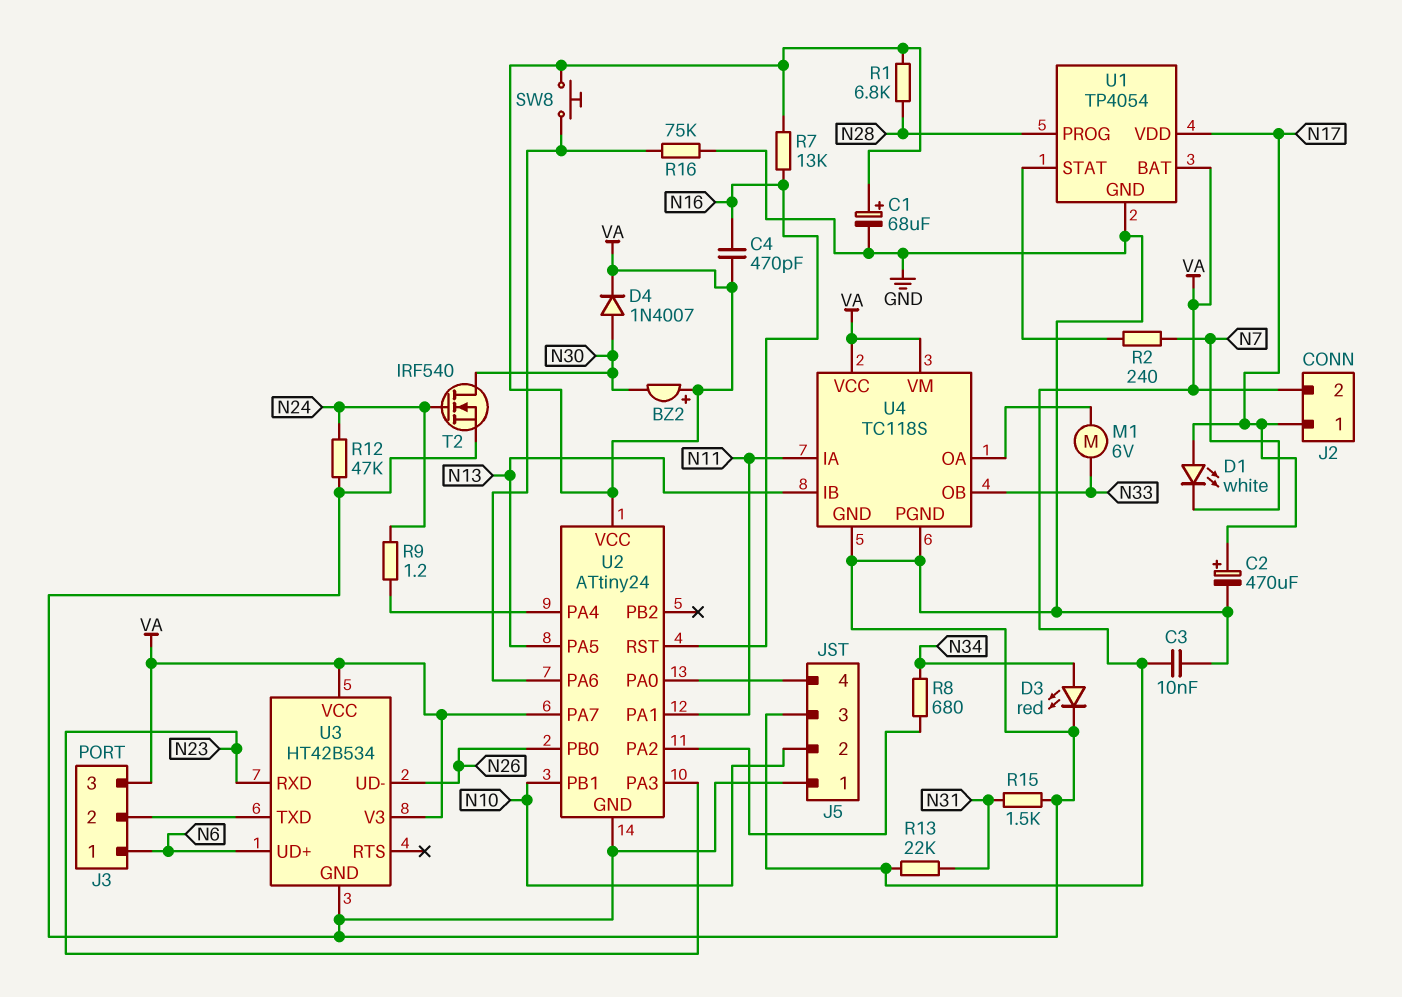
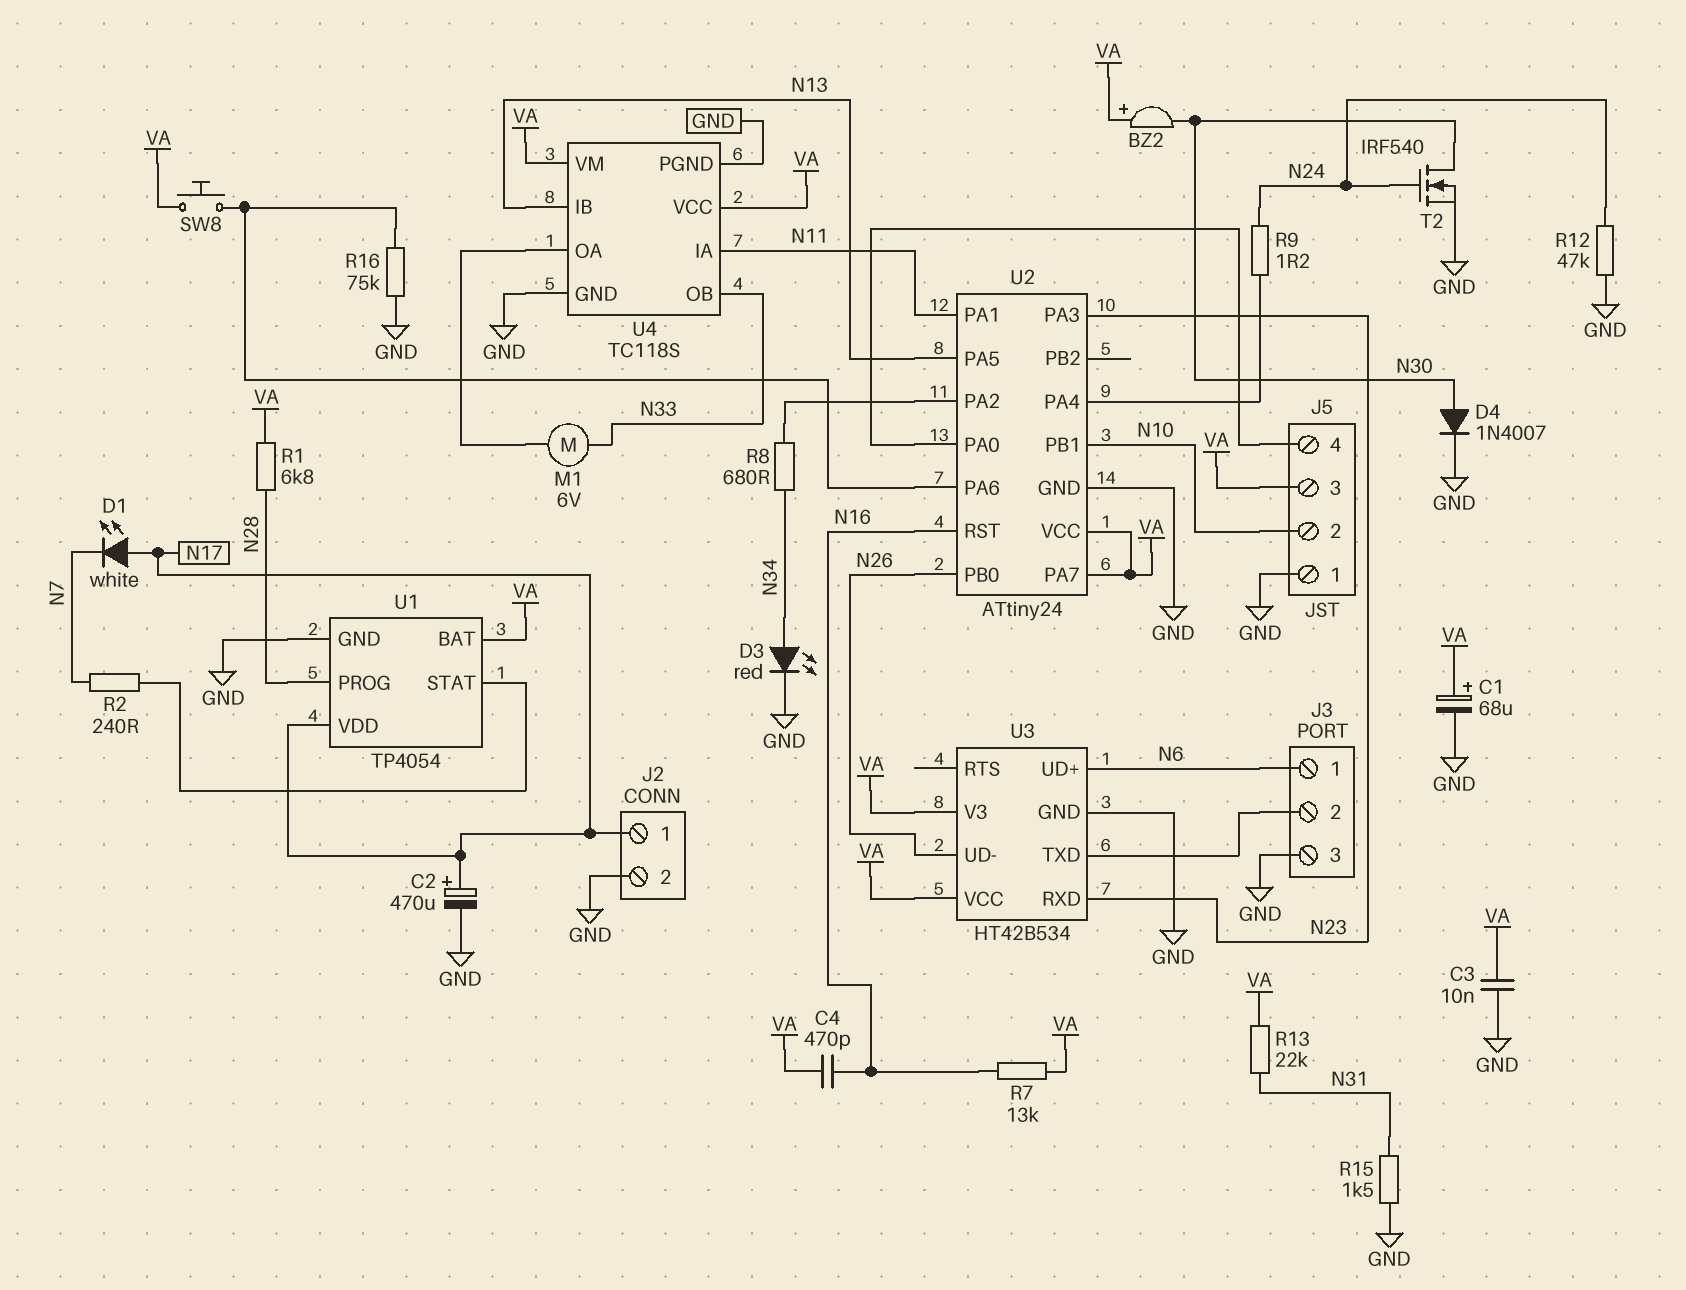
D4: diode 1N4007 (A N30, K VA) -> diode 1N4007 (A N30, K GND)
J2 pin 2: VA -> GND
J3 pin 3: VA -> GND

